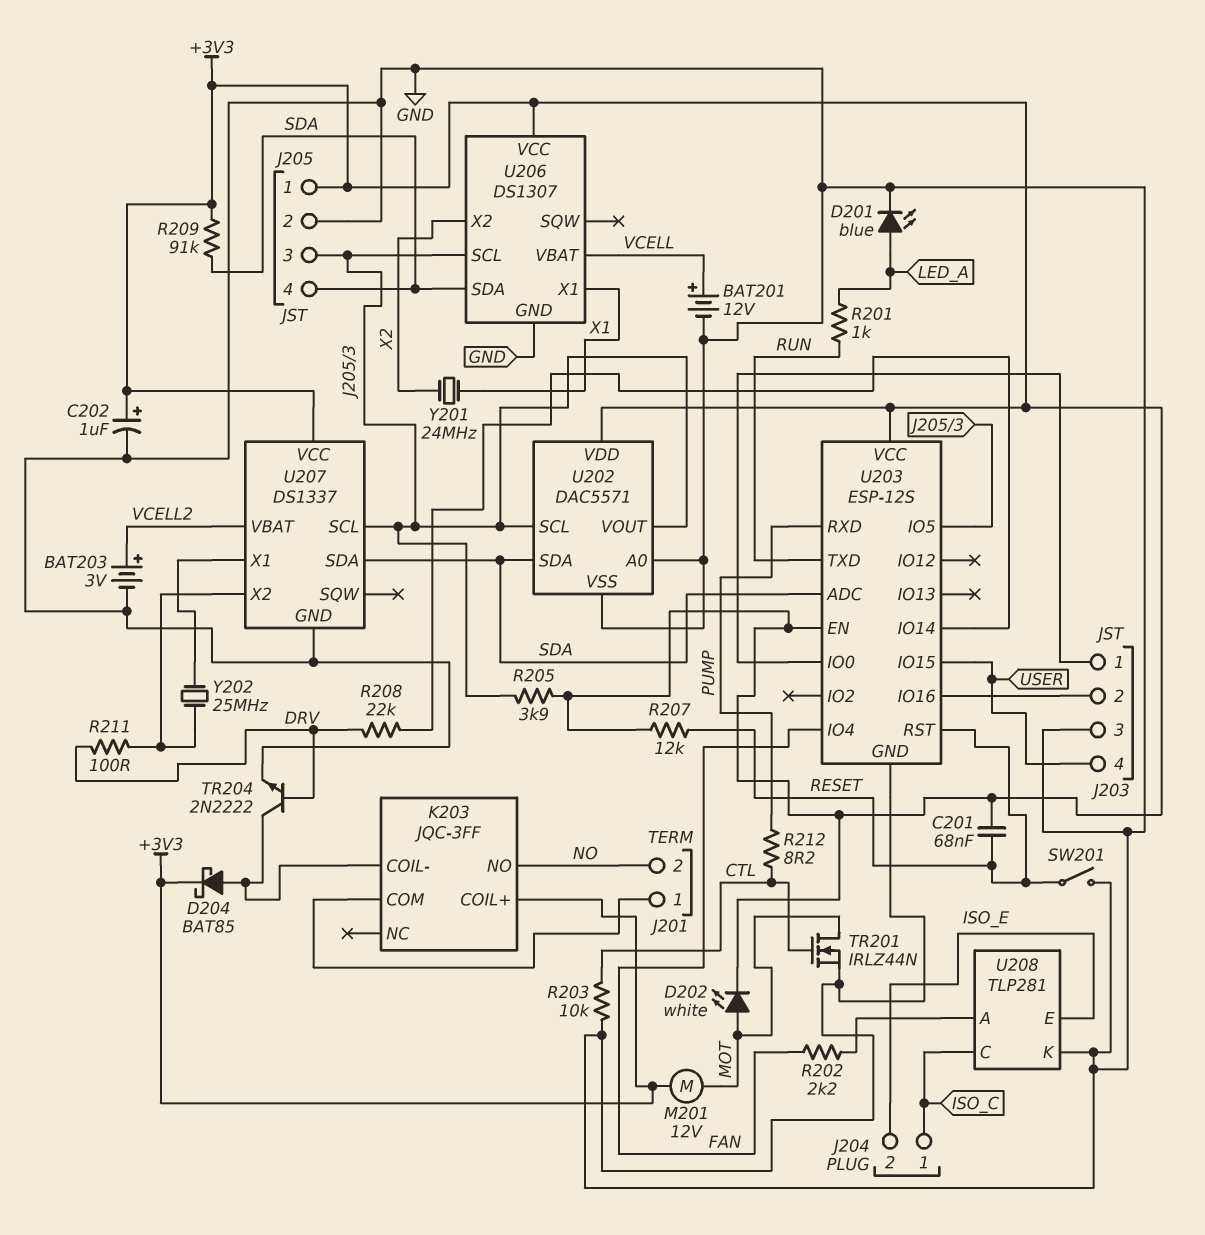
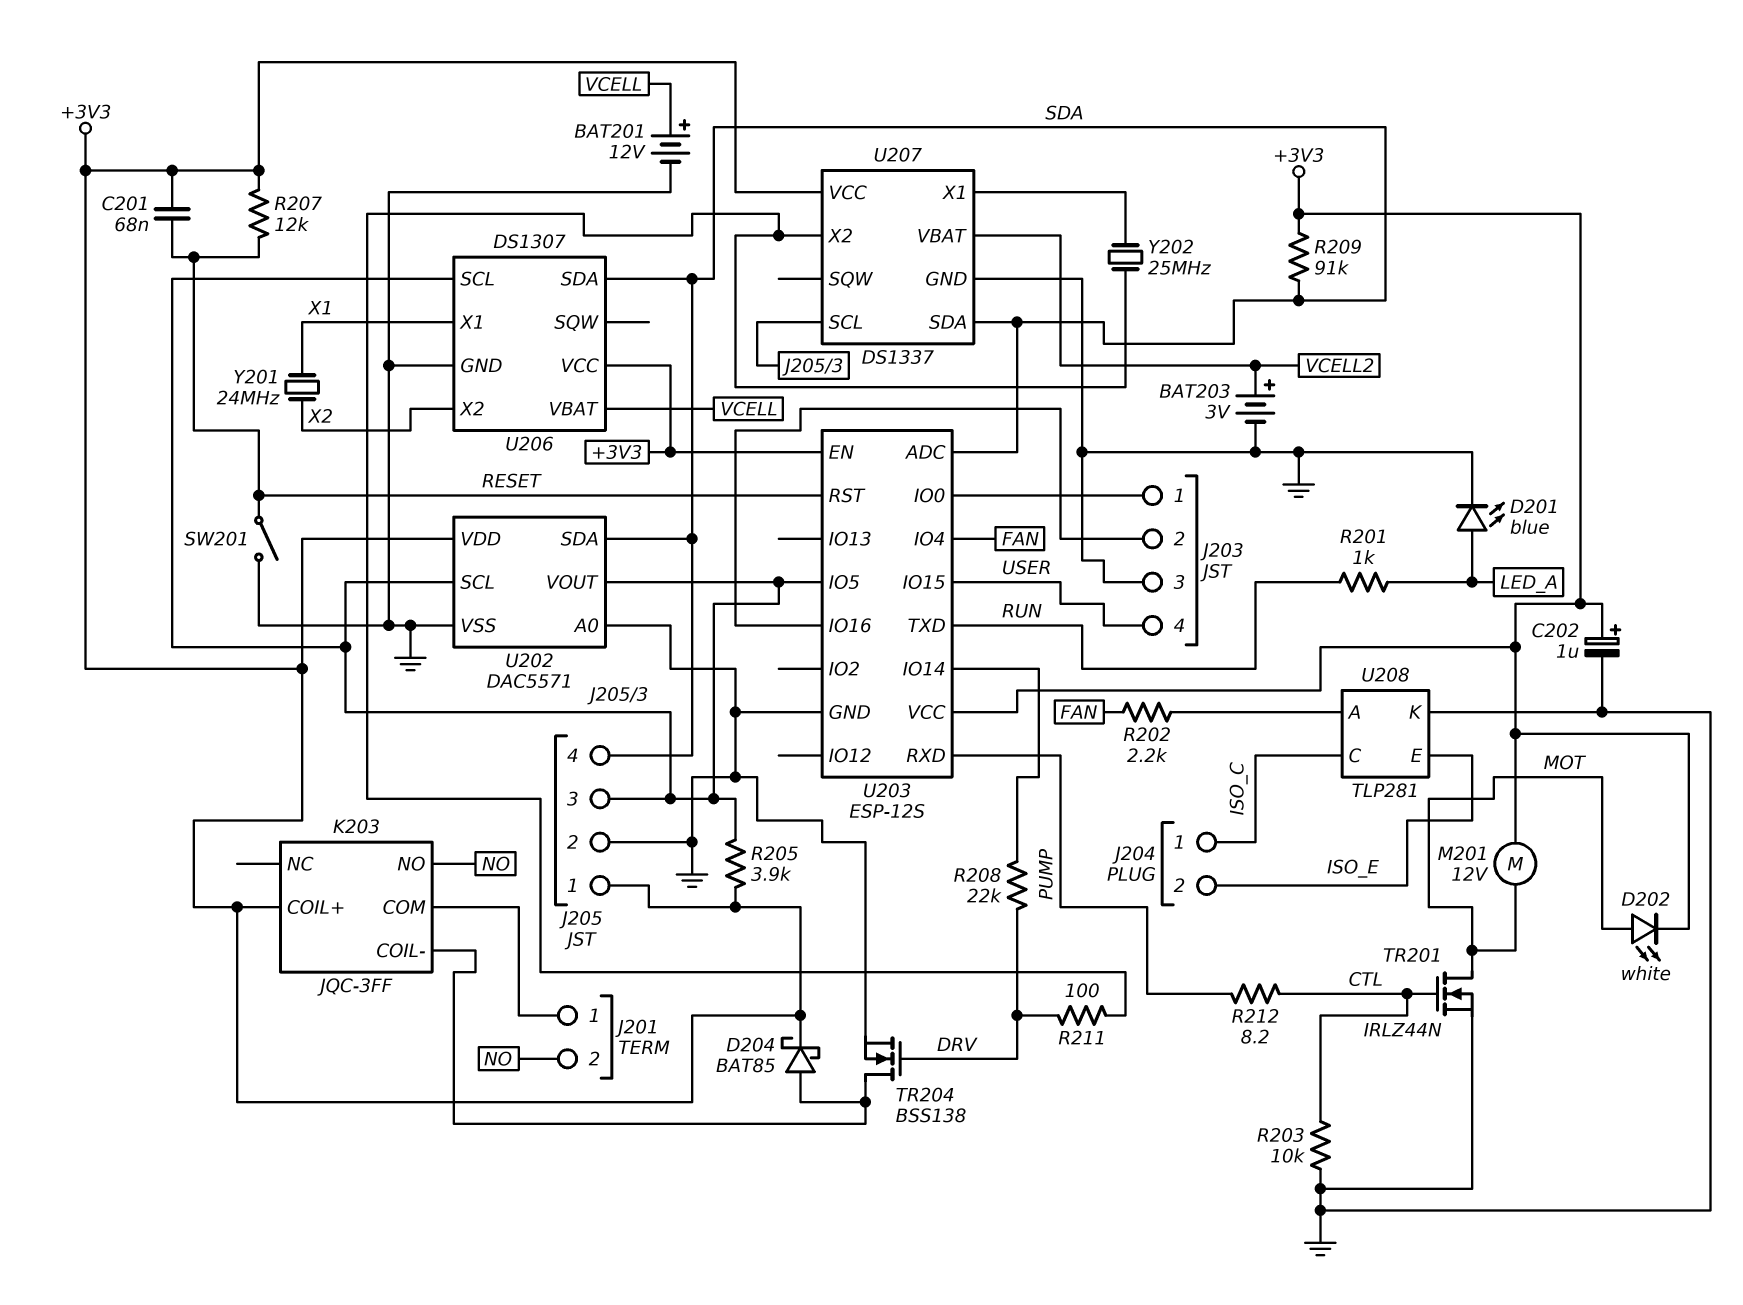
TR204: NPN 2N2222 (B DRV, C K203/COIL-, E GND) -> NMOS BSS138 (G DRV, D K203/COIL-, S GND)

